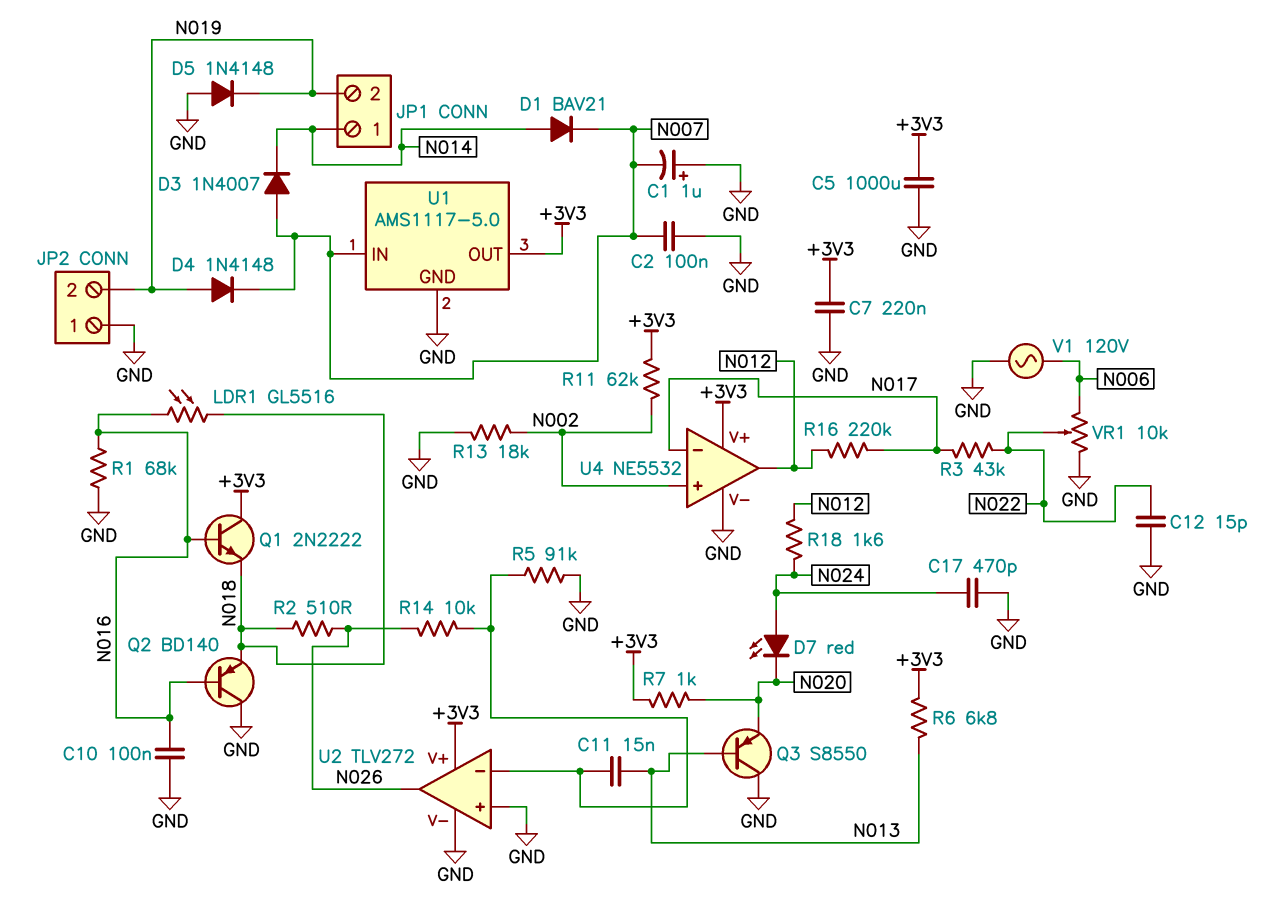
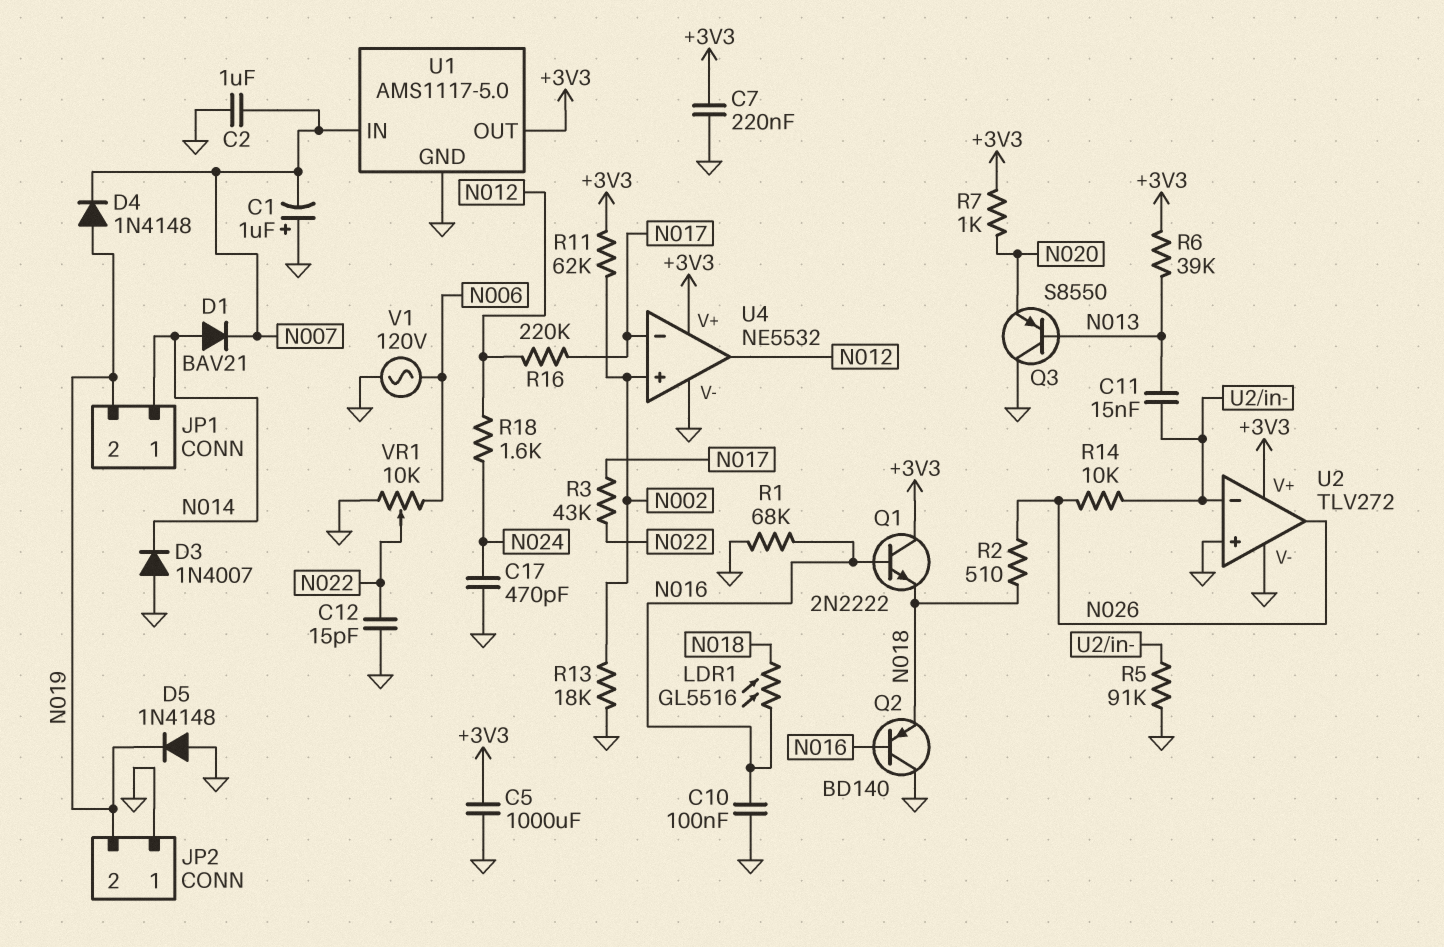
C2: 100nF (GND, N007) -> 1uF (GND, N007)
D3: diode 1N4007 (A N007, K N014) -> diode 1N4007 (A GND, K N014)
D7: LED red (A N024, K N020) -> none
R6: 6.8k (+3V3, N013) -> 39k (+3V3, N013)

